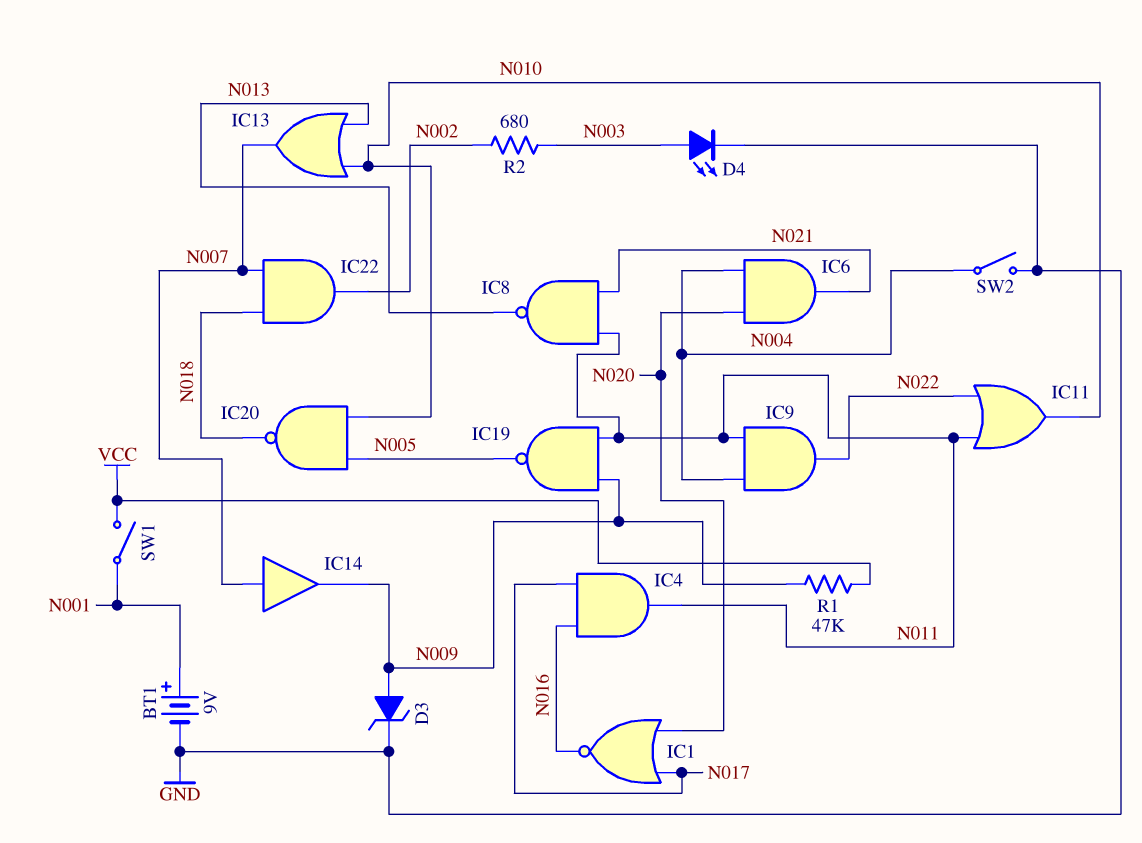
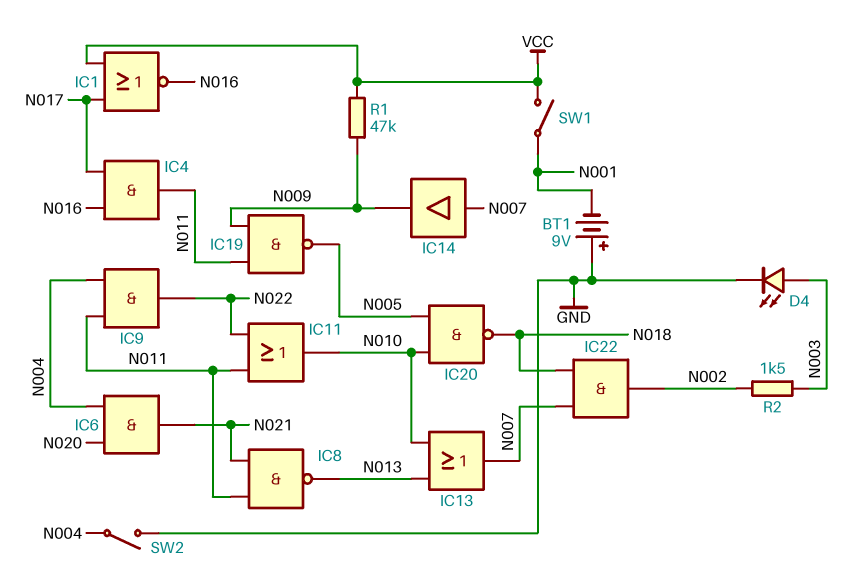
BT1: 9V (plus N001, minus GND) -> 9V (plus GND, minus N001)
D3: zener (A N009, K GND) -> none
IC1: NOR (in N017, in N020, out N016) -> NOR (in N017, in VCC, out N016)
R2: 680 (N002, N003) -> 1.5k (N002, N003)

